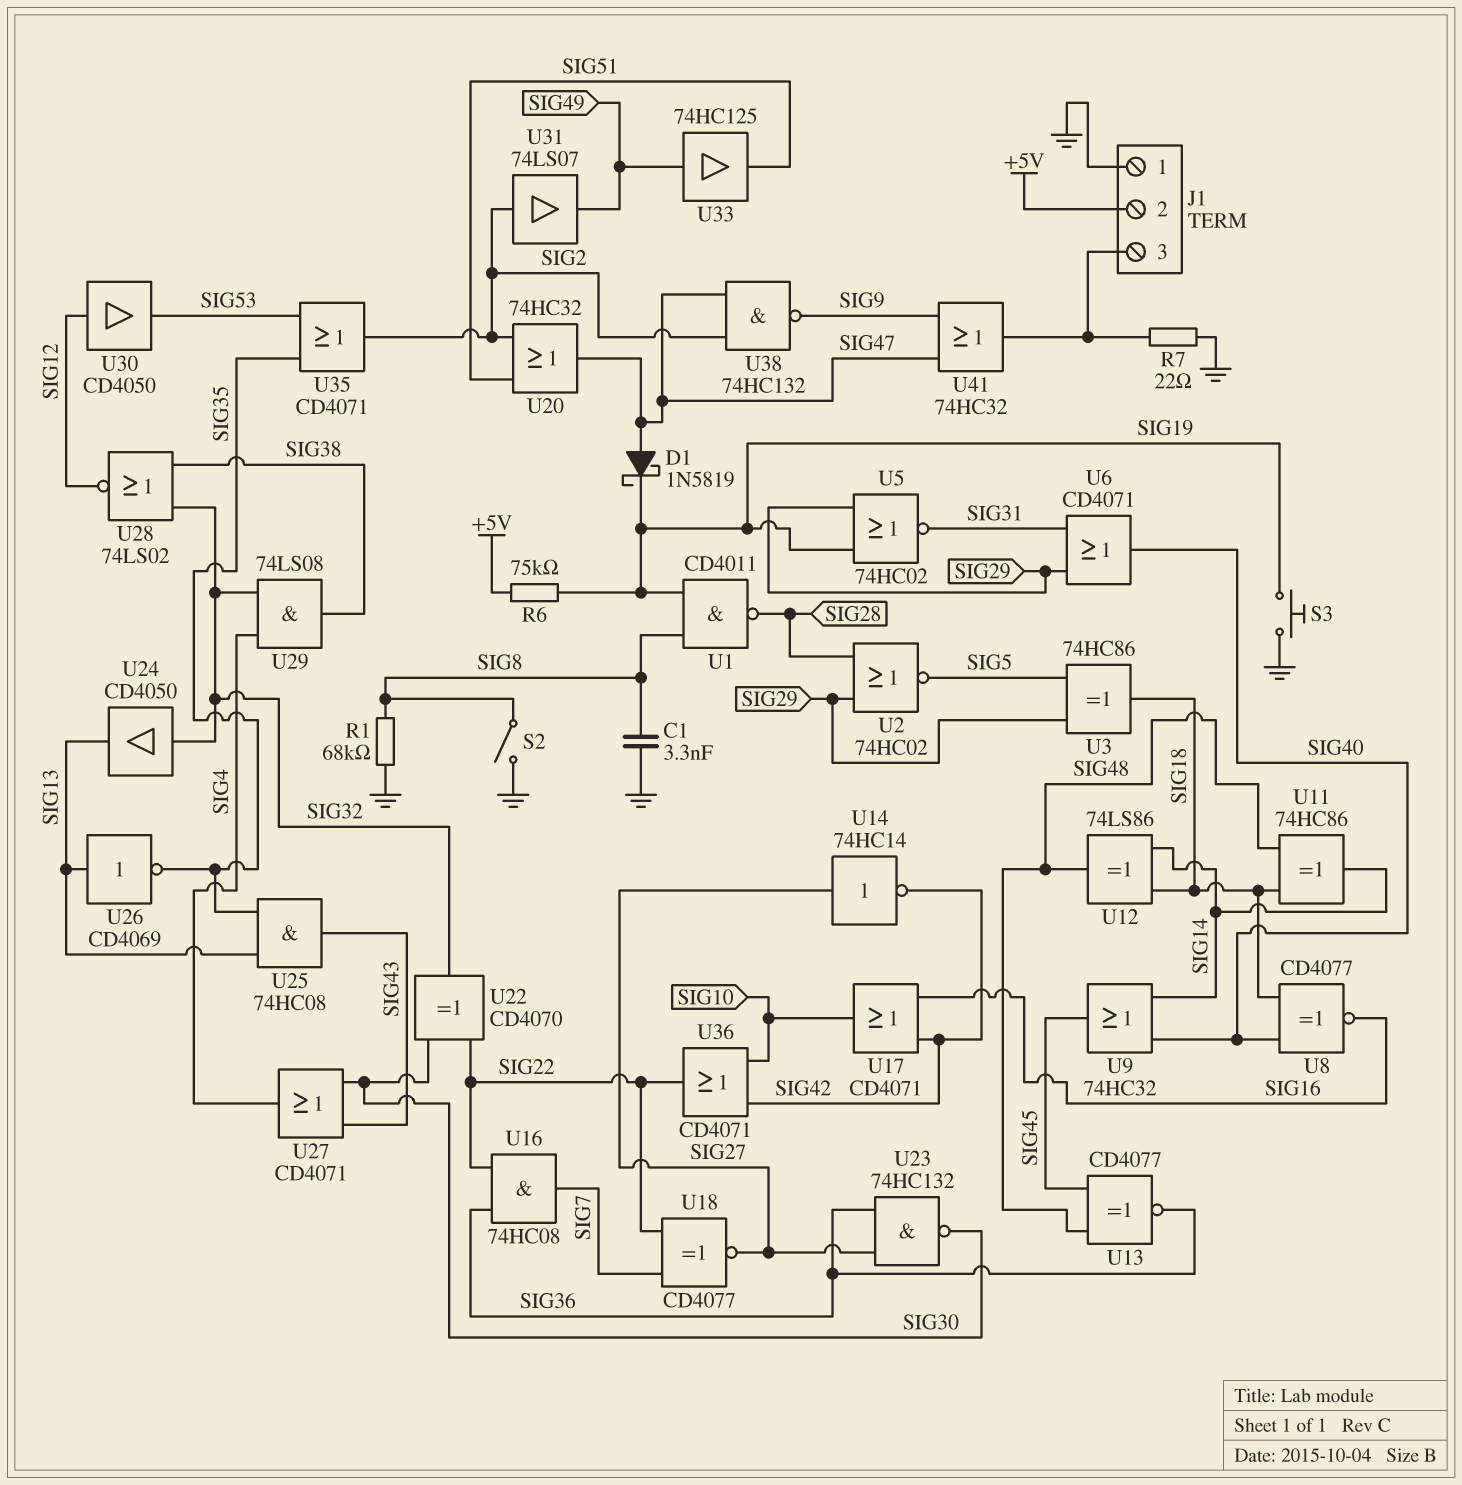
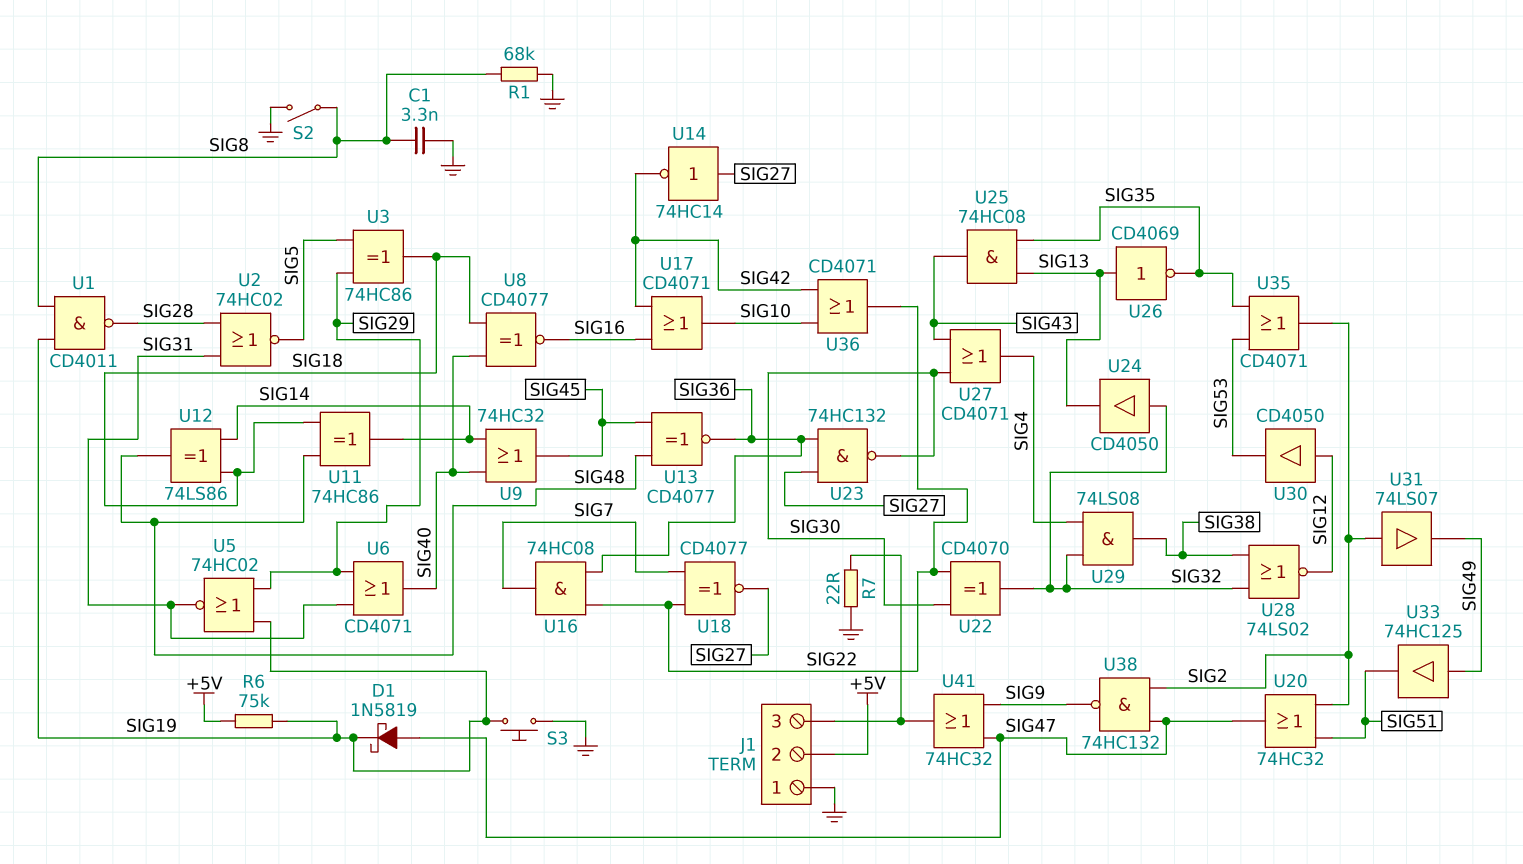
U2: NOR 74HC02 (in SIG28, in SIG29, out SIG5) -> NOR 74HC02 (in SIG28, in SIG31, out SIG5)

